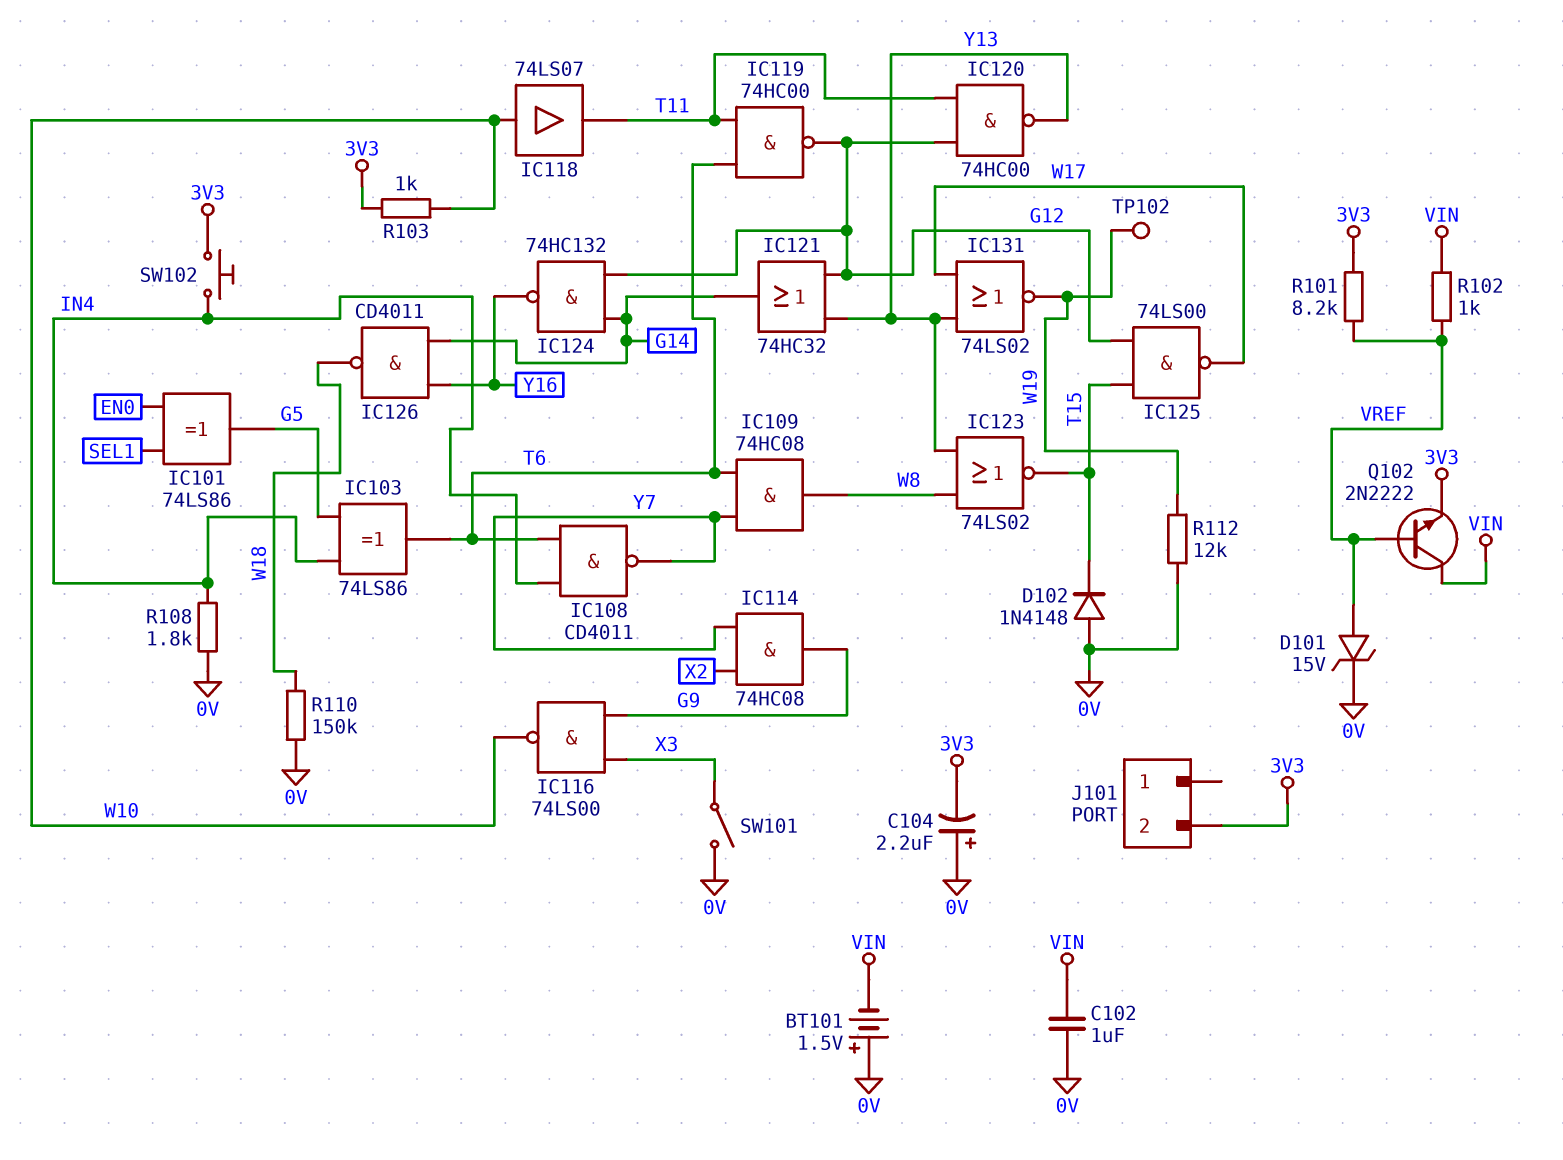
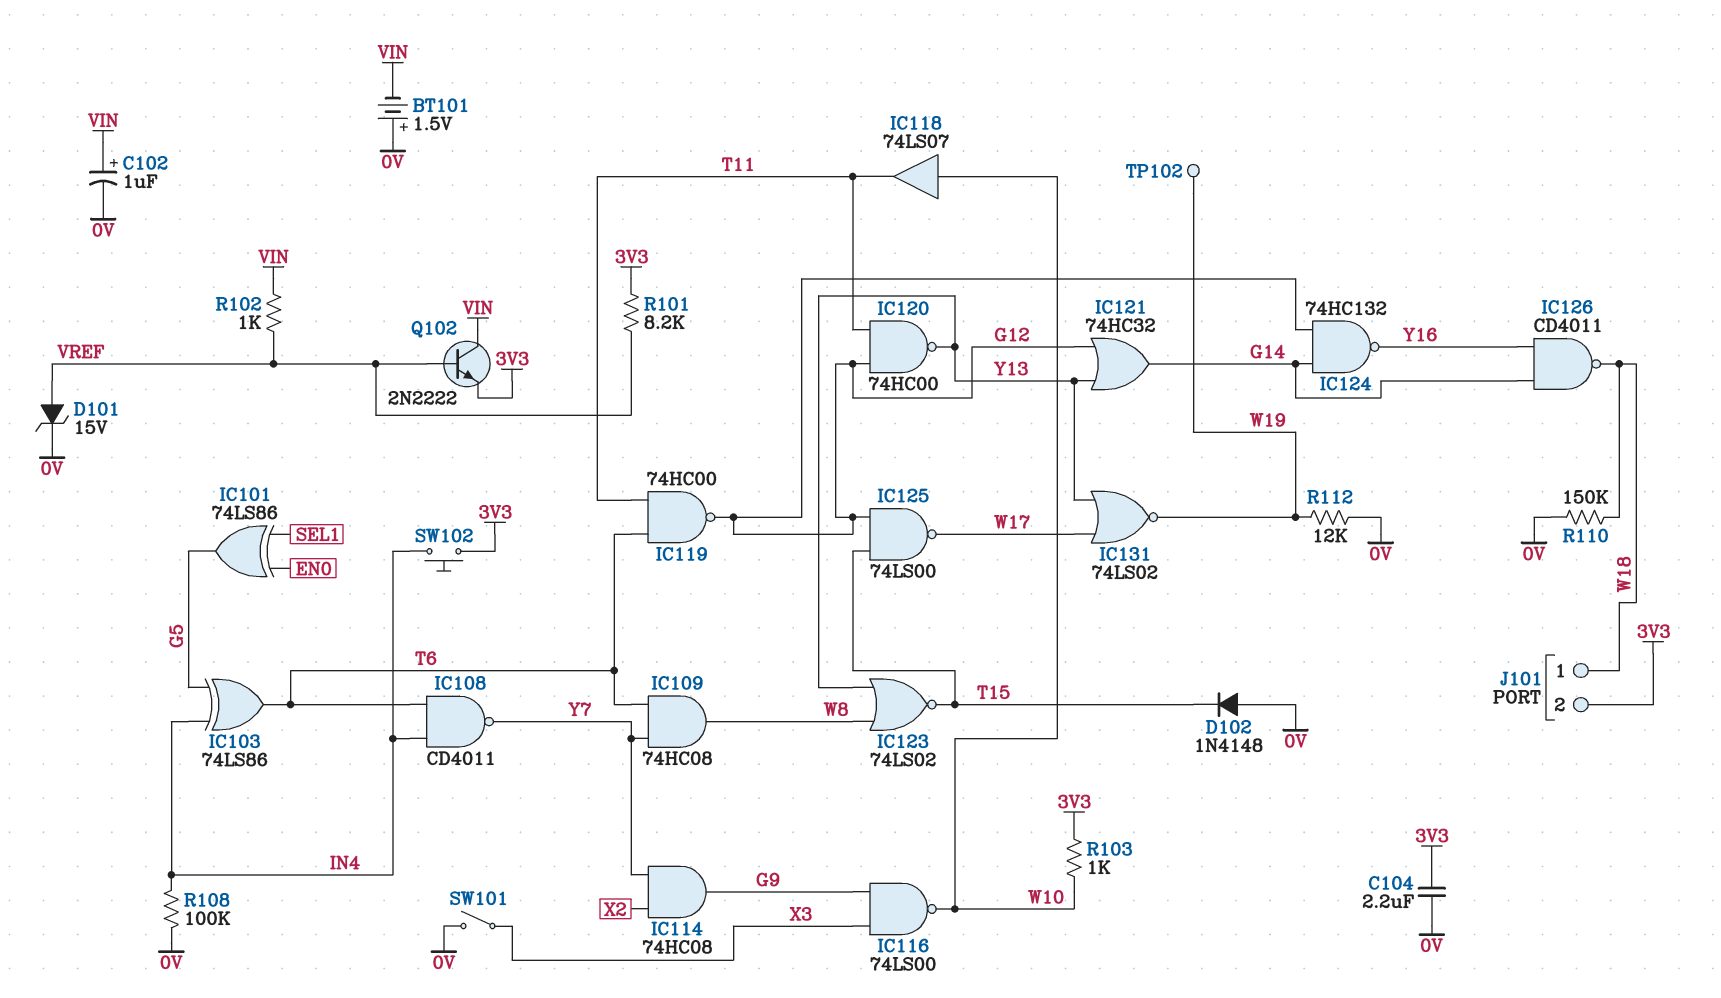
C102: 1uF (0V, VIN) -> 1uF (plus VIN, minus 0V)
C104: 2.2uF (plus 0V, minus 3V3) -> 2.2uF (0V, 3V3)
J101 pin 1: none -> W18
R108: 1.8k (0V, IN4) -> 100k (0V, IN4)

